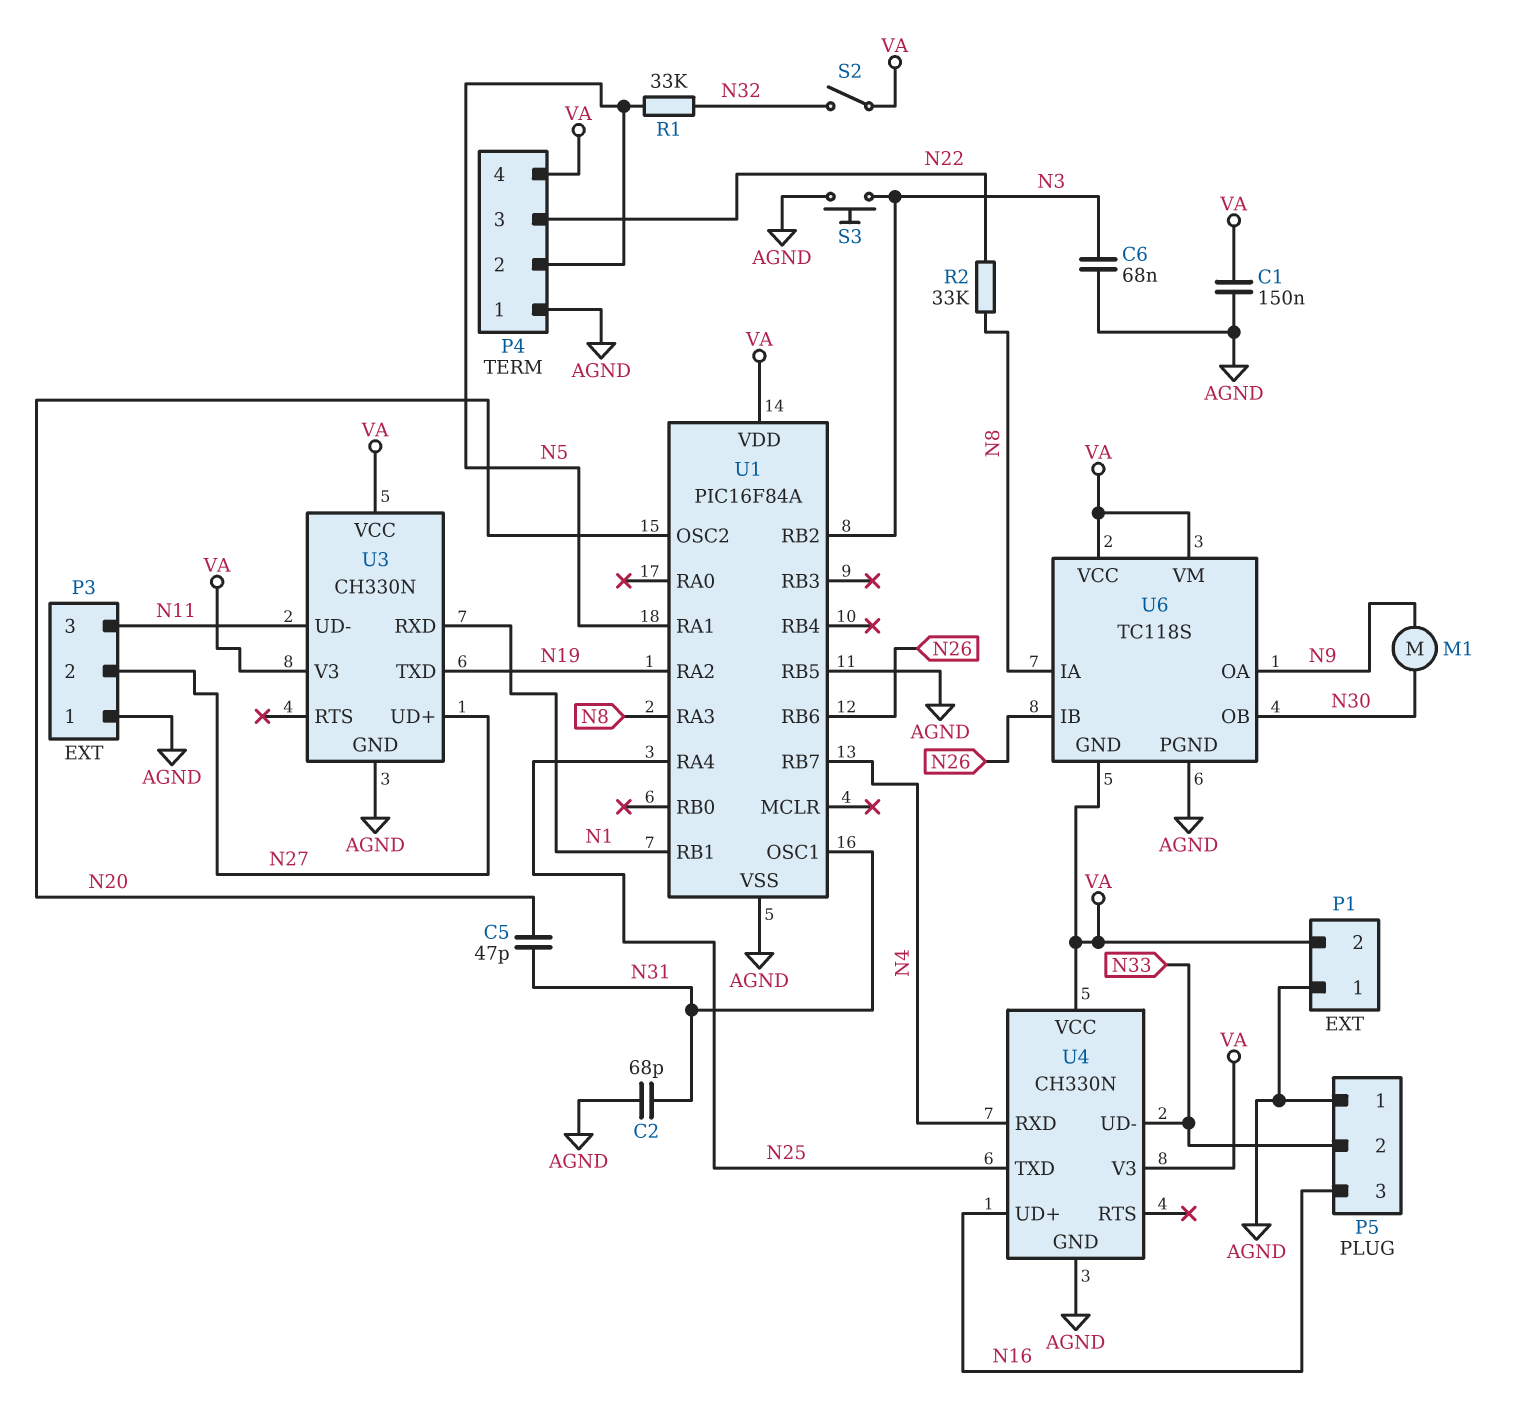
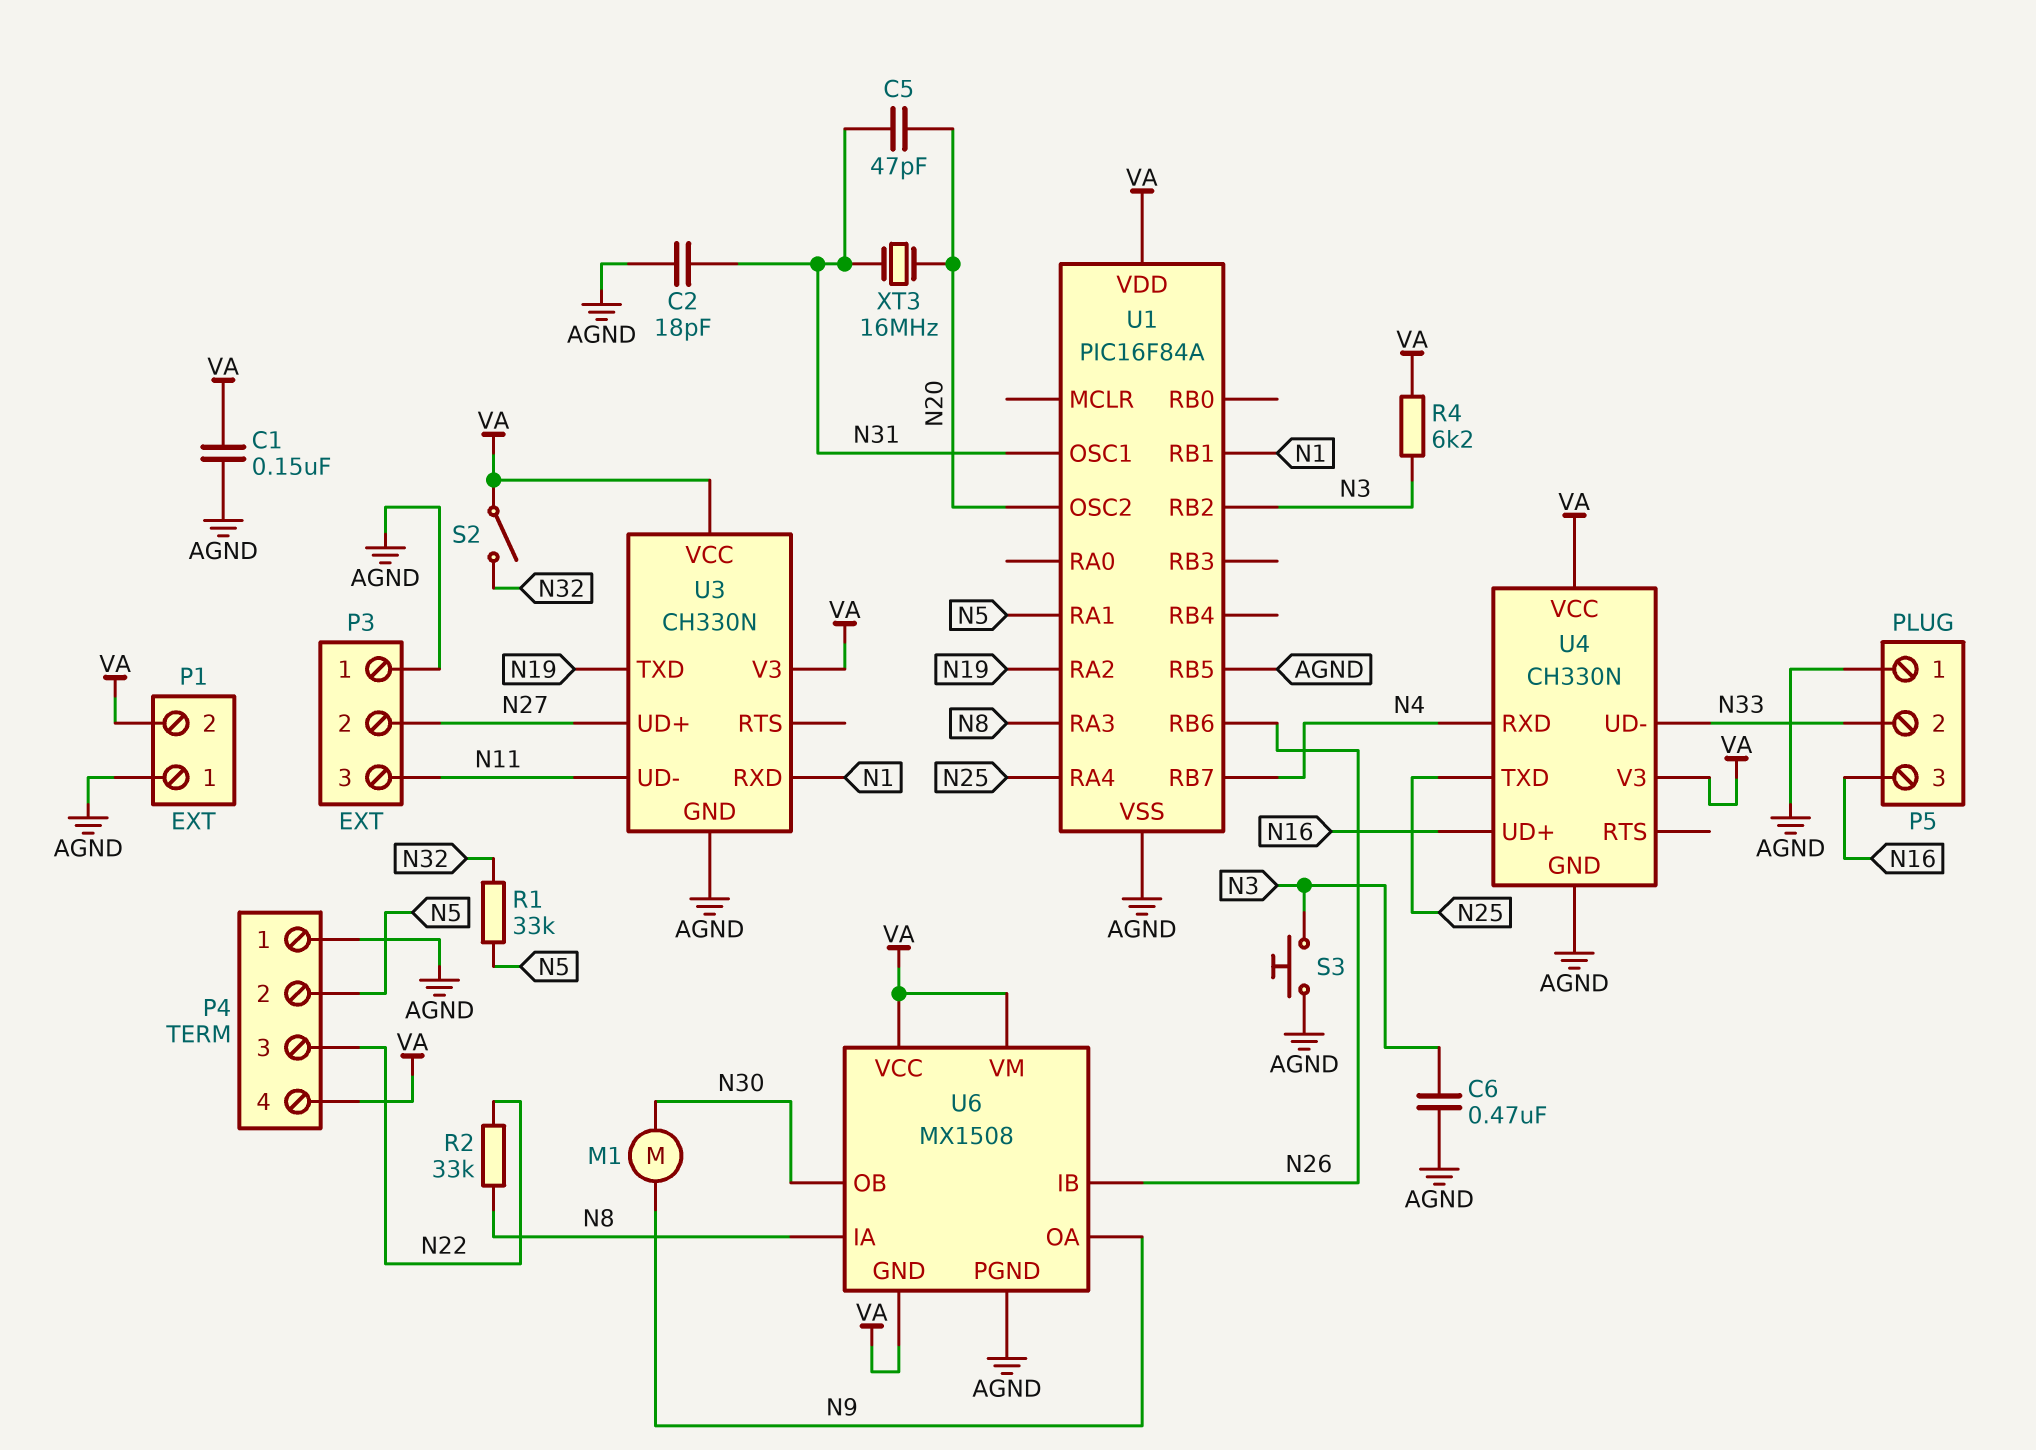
C2: 68pF (AGND, N31) -> 18pF (AGND, N31)
C6: 68nF (AGND, N3) -> 470nF (AGND, N3)
R4: none -> 6.2k (N3, VA)
U6: TC118S -> MX1508
XT3: none -> 16MHz (N20, N31)

